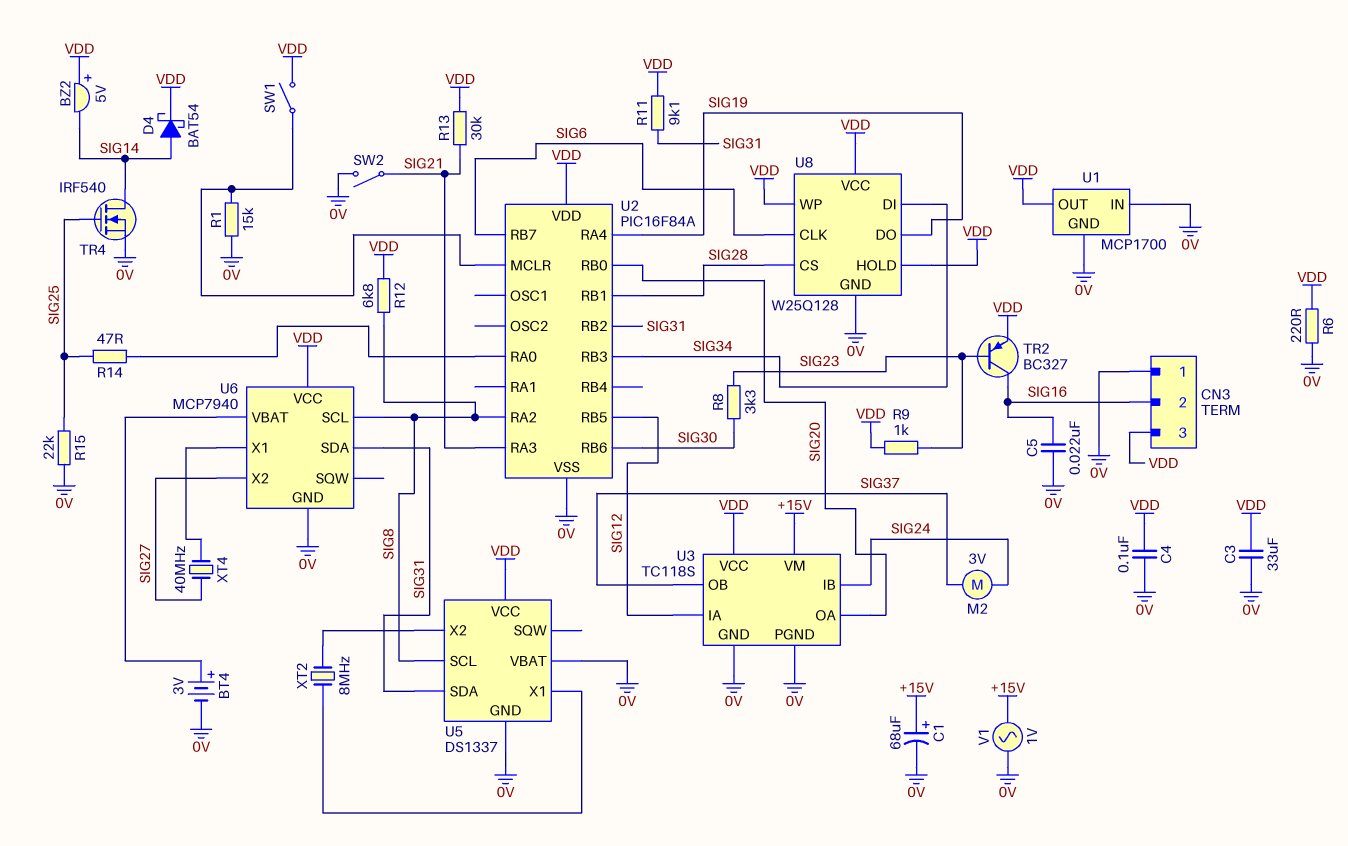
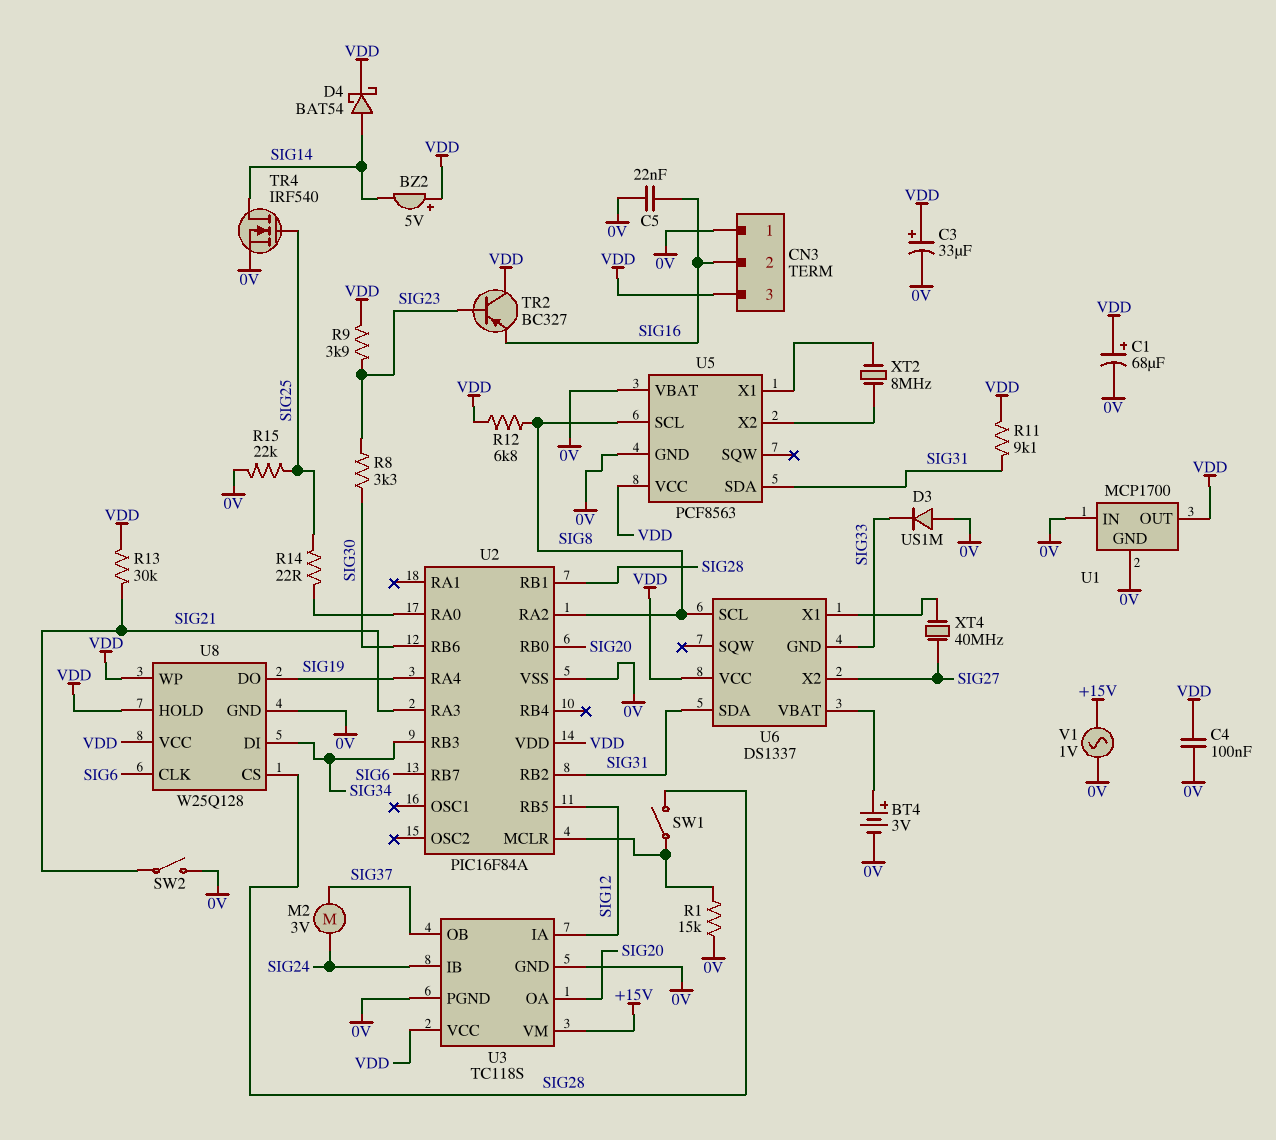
C1: 68uF (plus +15V, minus 0V) -> 68uF (plus VDD, minus 0V)
C3: 33uF (0V, VDD) -> 33uF (plus VDD, minus 0V)
D3: none -> diode US1M (A 0V, K SIG33)
R6: 220 (0V, VDD) -> none
R9: 1k (SIG23, VDD) -> 3.9k (SIG23, VDD)
R14: 47 (SIG25, U2/RA0) -> 22 (SIG25, U2/RA0)
SW1: switch (U2/MCLR, VDD) -> switch (SIG28, U2/MCLR)
TR2: PNP BC327 (B SIG23, C SIG16, E VDD) -> PNP BC327 (B SIG23, C VDD, E SIG16)
U5: DS1337 -> PCF8563
U6: MCP7940 -> DS1337
U6 pin GND: 0V -> SIG33

